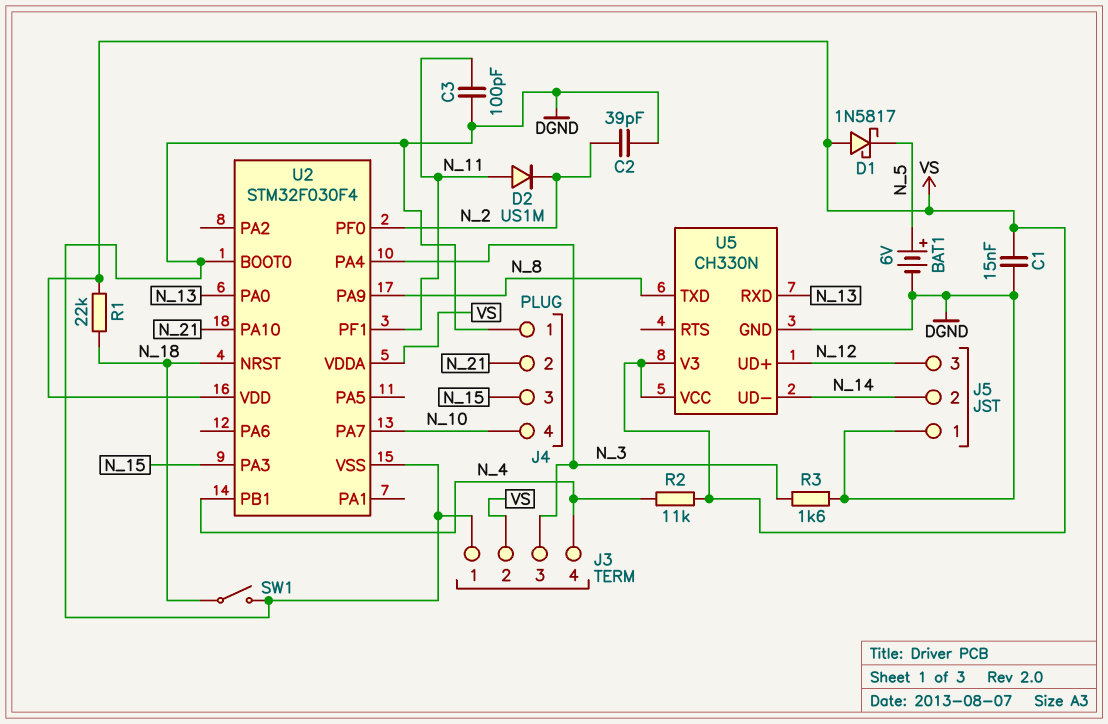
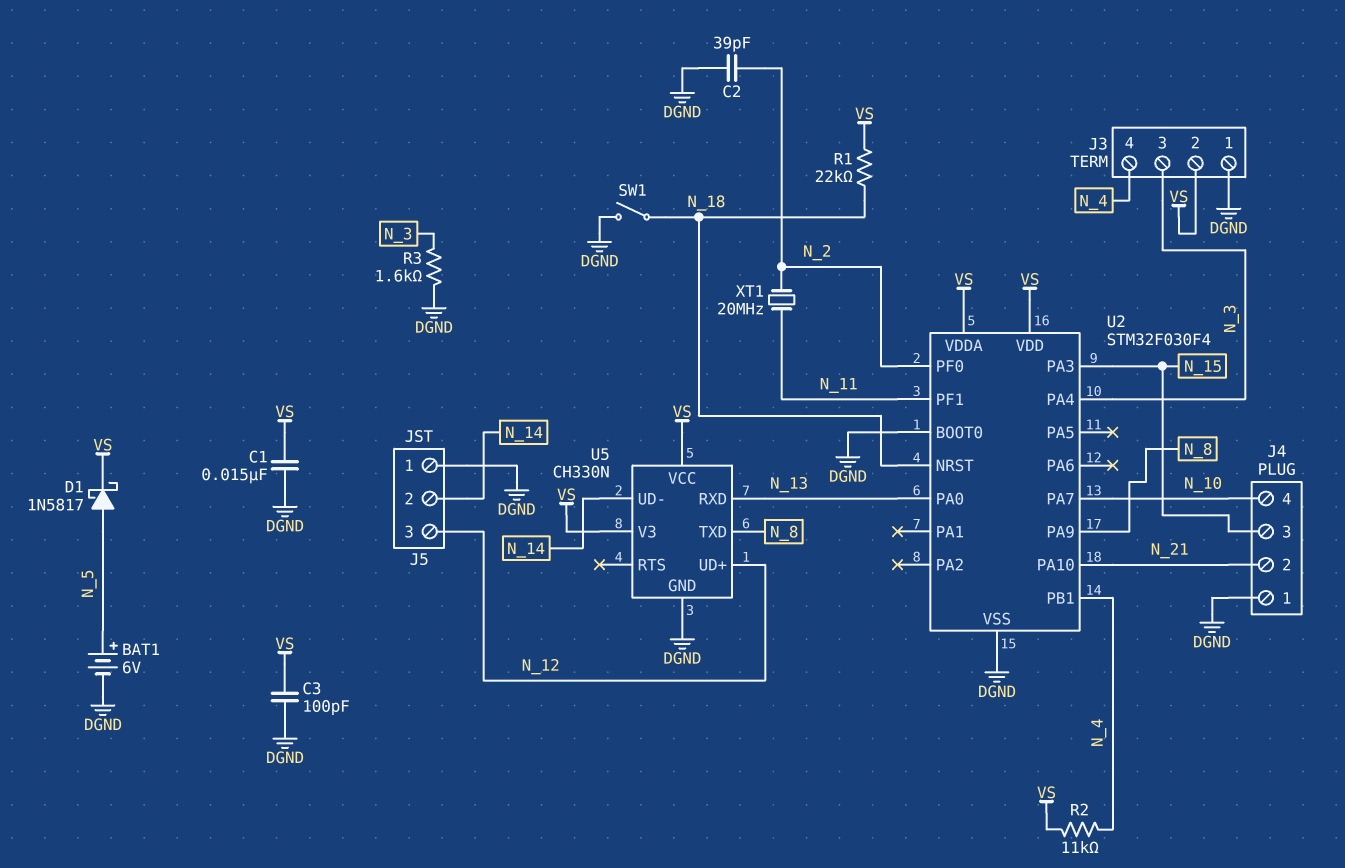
C3: 100pF (DGND, N_11) -> 100pF (DGND, VS)
D1: schottky 1N5817 (A VS, K N_5) -> schottky 1N5817 (A N_5, K VS)
D2: diode US1M (A N_11, K N_2) -> none
XT1: none -> 20MHz (N_2, N_11)

